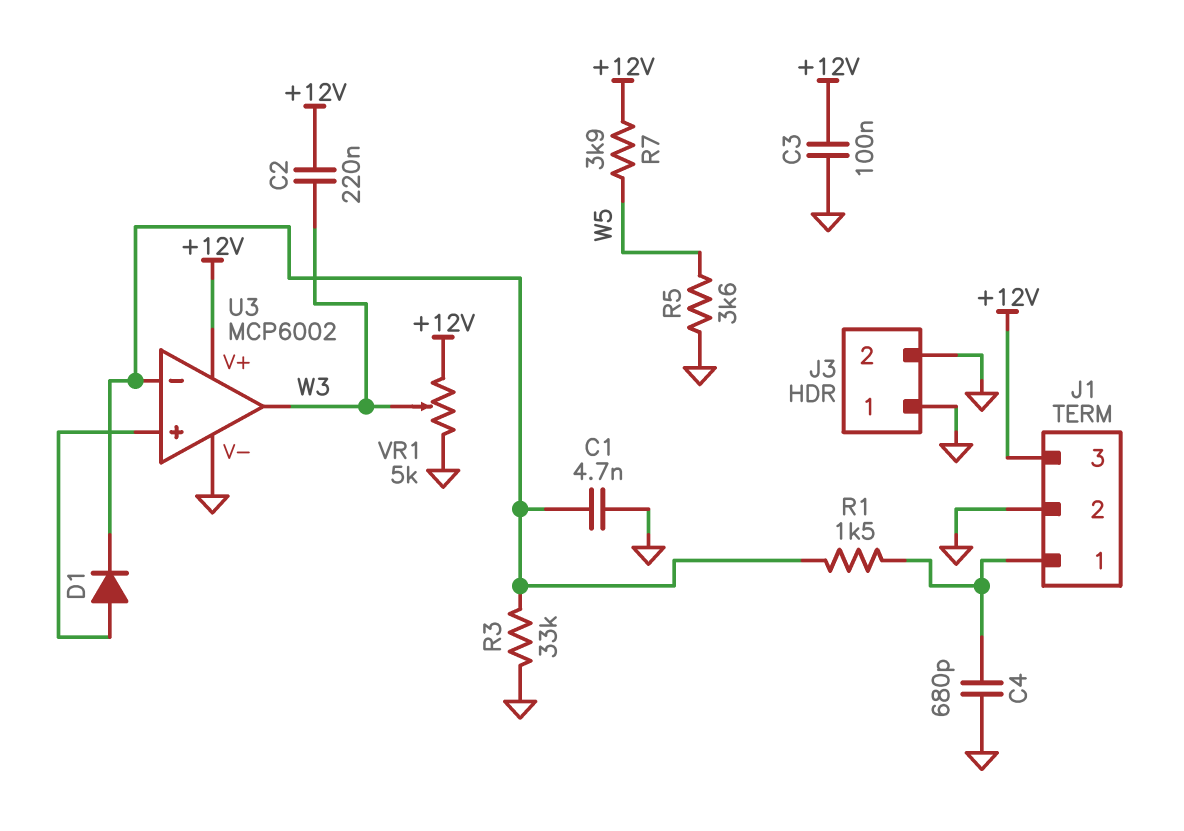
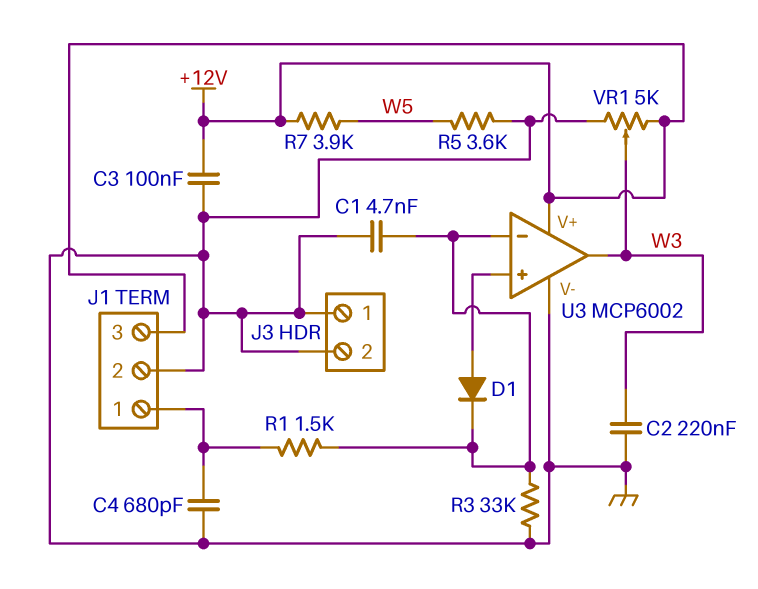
C2: 220nF (+12V, W3) -> 220nF (GND, W3)

